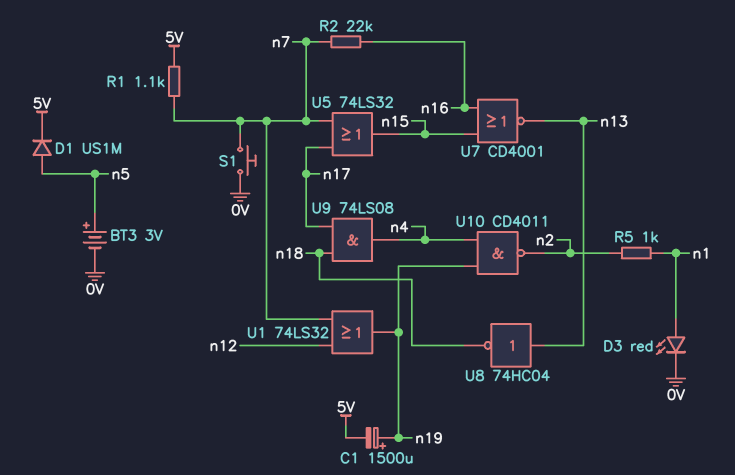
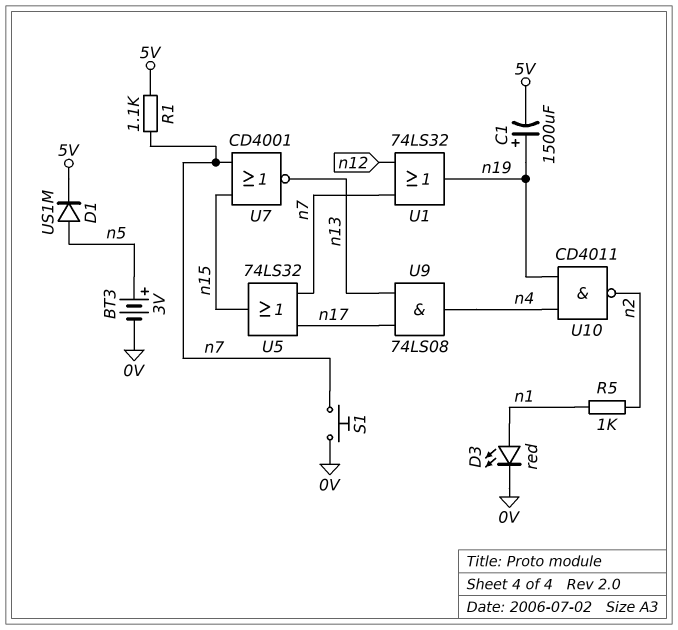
R2: 22k (n7, n16) -> none
U7: NOR CD4001 (in n15, in n16, out n13) -> NOR CD4001 (in n7, in n15, out n13)
U8: NOT 74HC04 (in n13, out n18) -> none
U9: AND 74LS08 (in n17, in n18, out n4) -> AND 74LS08 (in n13, in n17, out n4)

